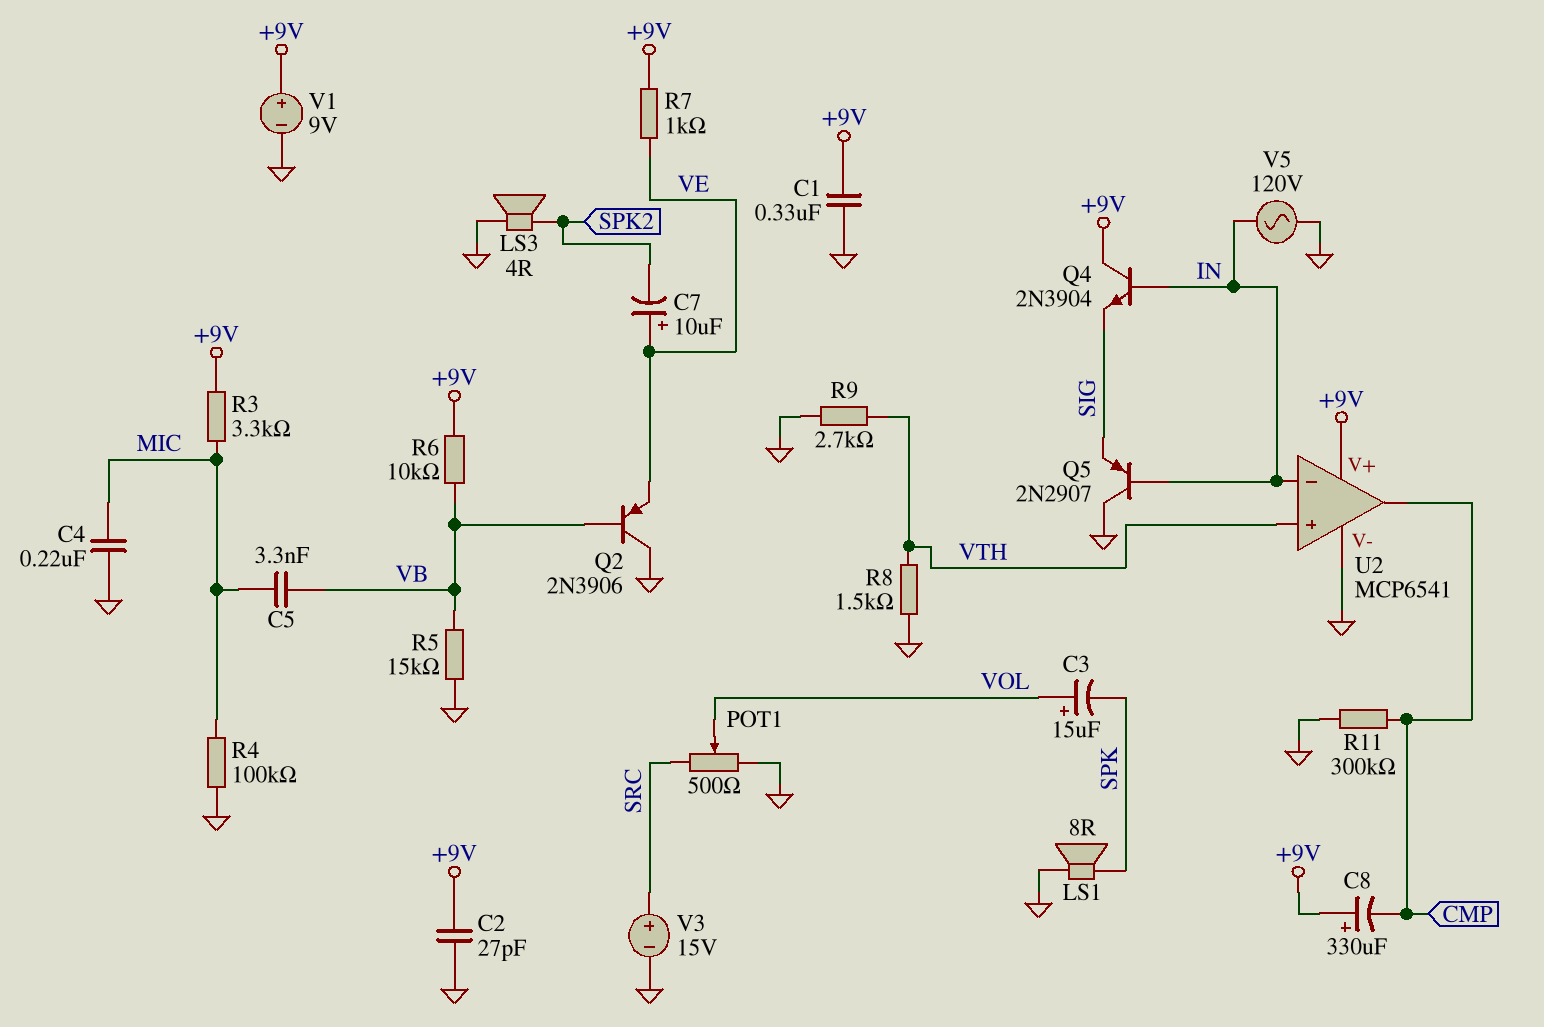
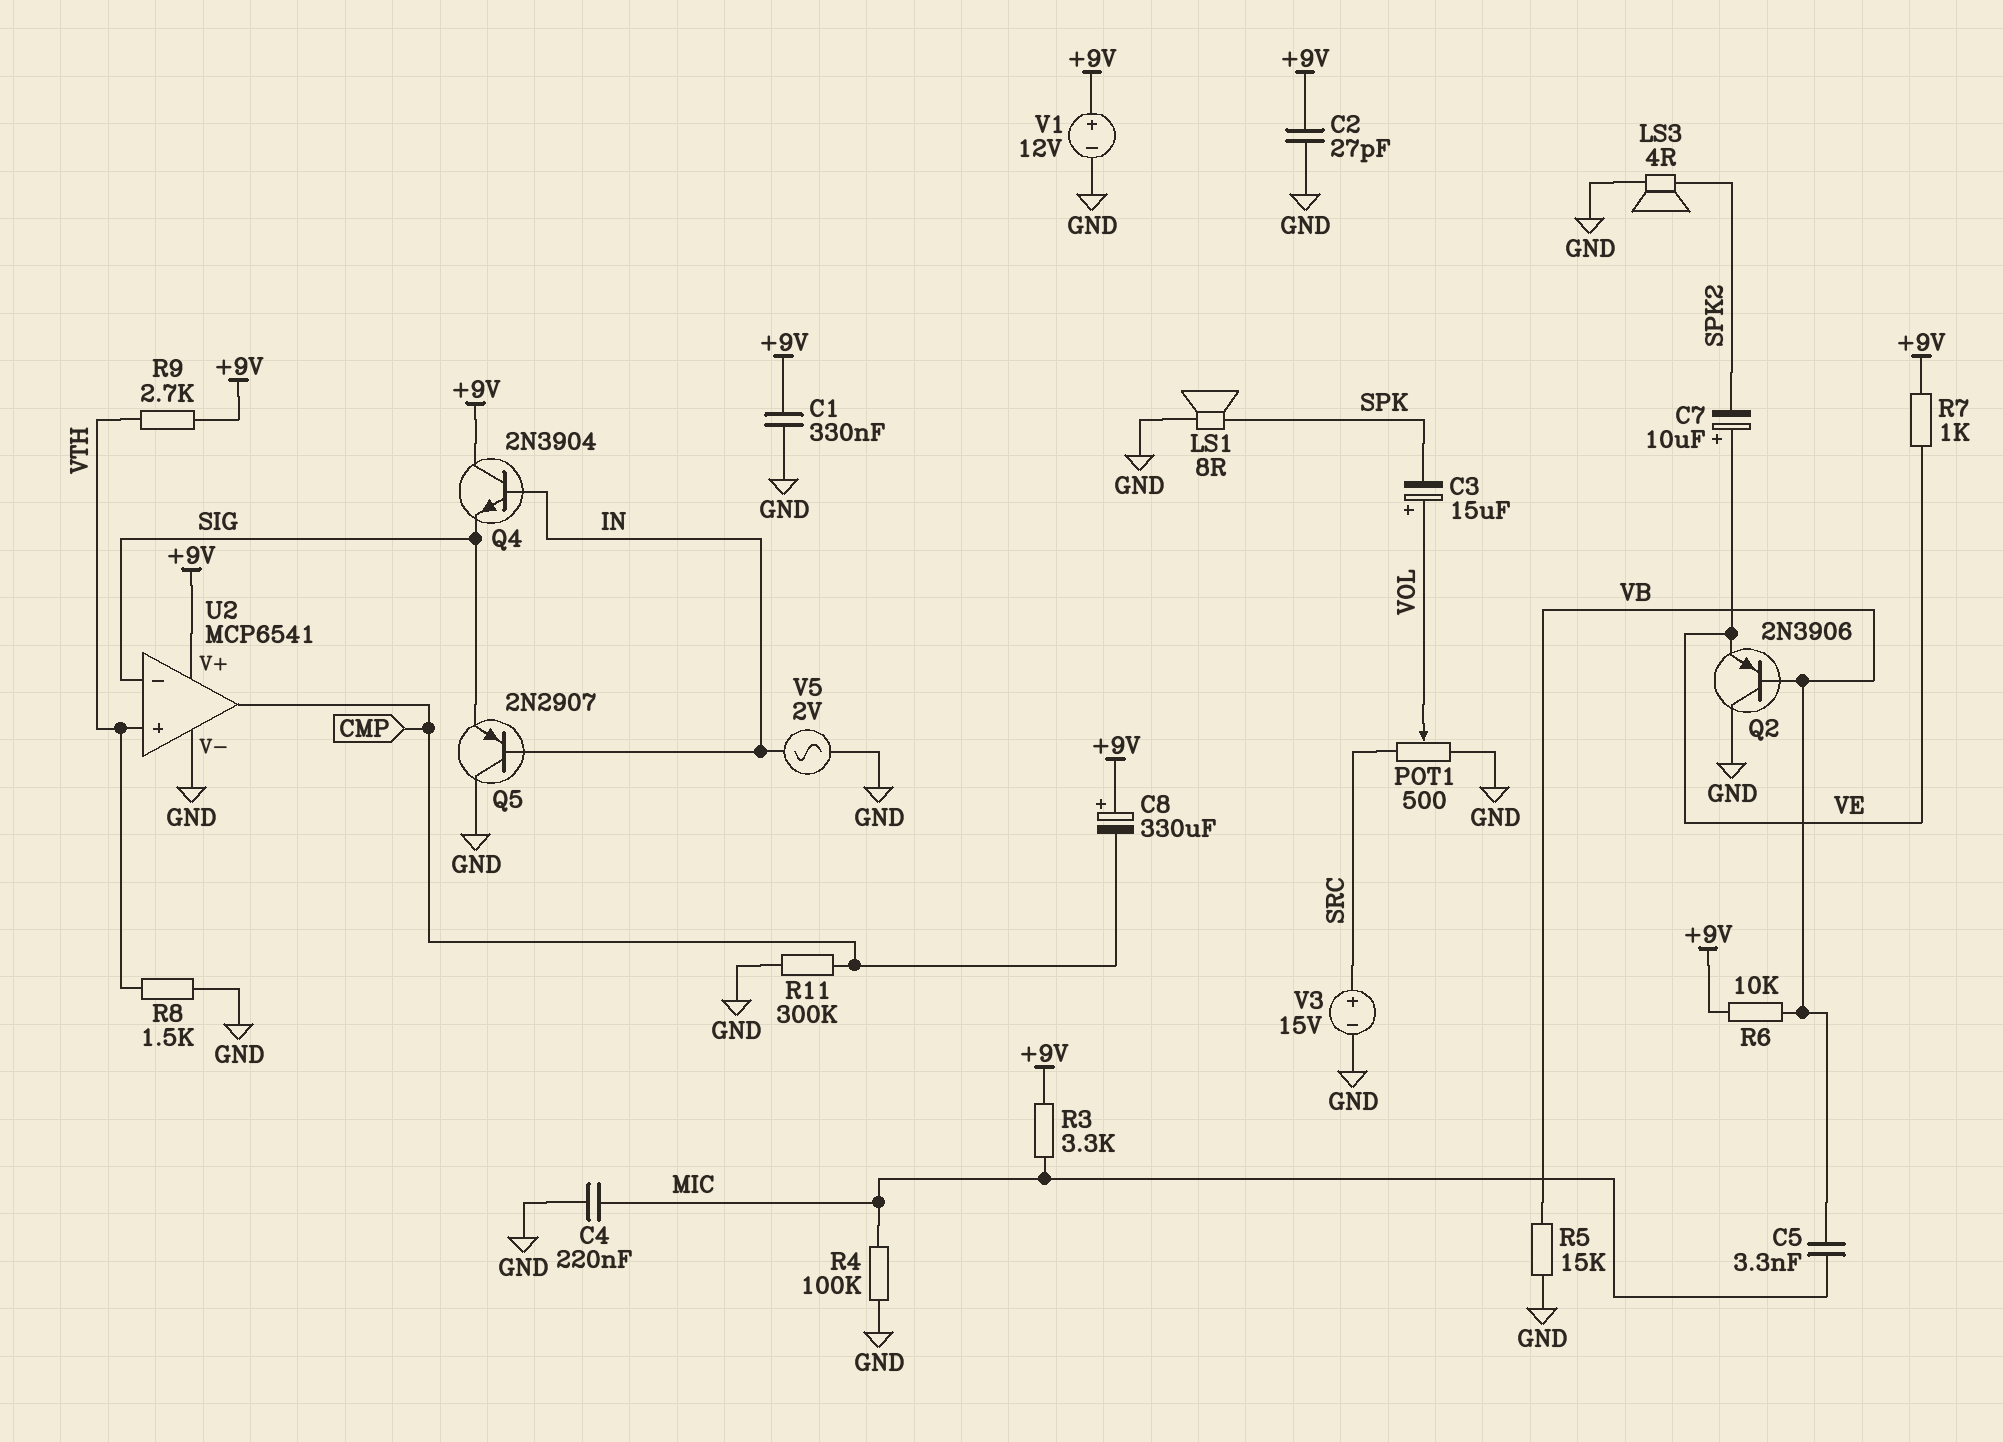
R9: 2.7k (GND, VTH) -> 2.7k (+9V, VTH)
U2 pin in-: IN -> SIG
V1: 9V (plus +9V, minus GND) -> 12V (plus +9V, minus GND)
V5: AC 120V (GND, IN) -> AC 2V (GND, IN)

